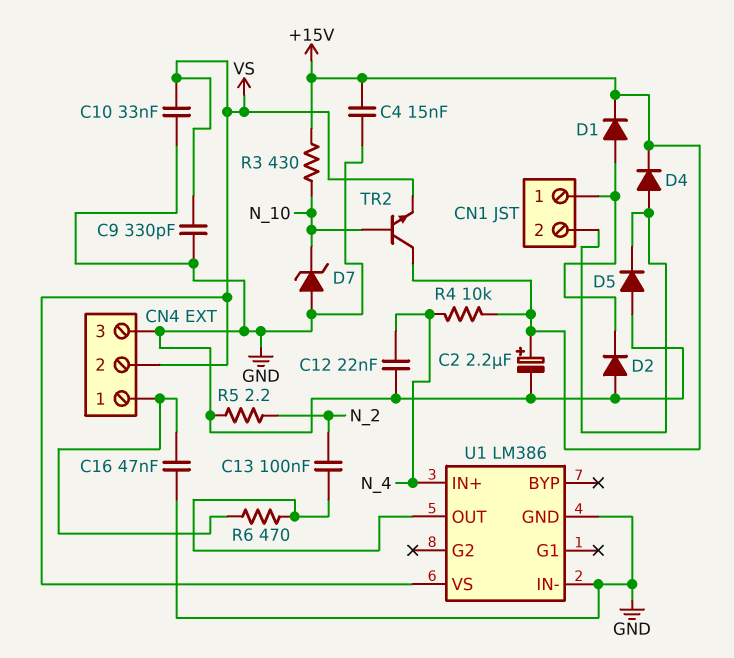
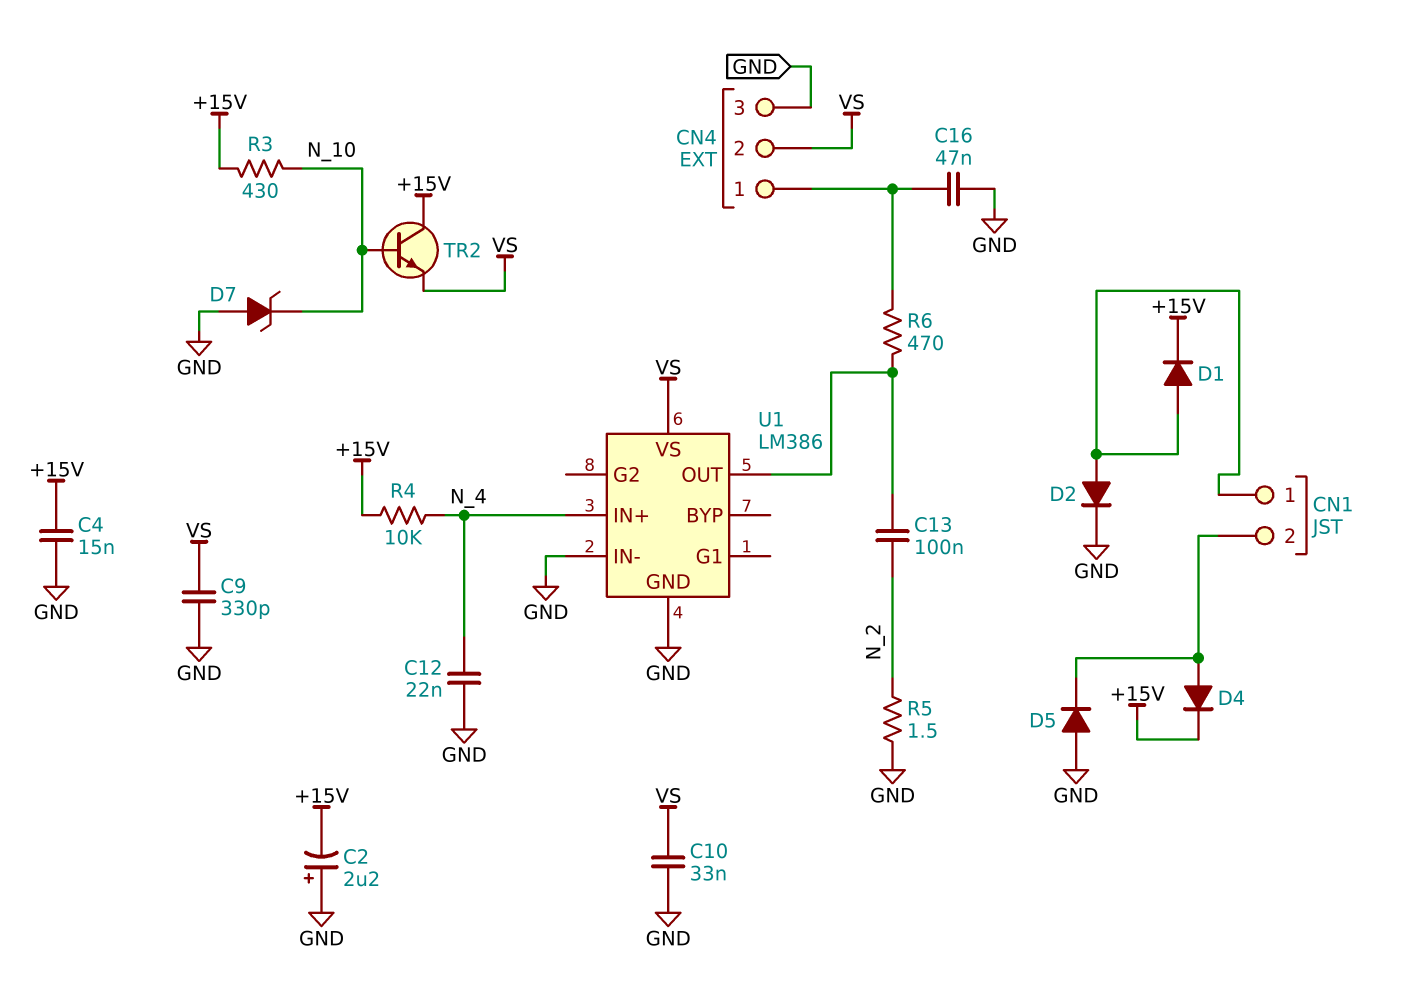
C2: 2.2uF (plus +15V, minus GND) -> 2.2uF (plus GND, minus +15V)
D2: diode (A GND, K CN1/1) -> diode (A CN1/1, K GND)
R5: 2.2 (GND, N_2) -> 1.5 (GND, N_2)

